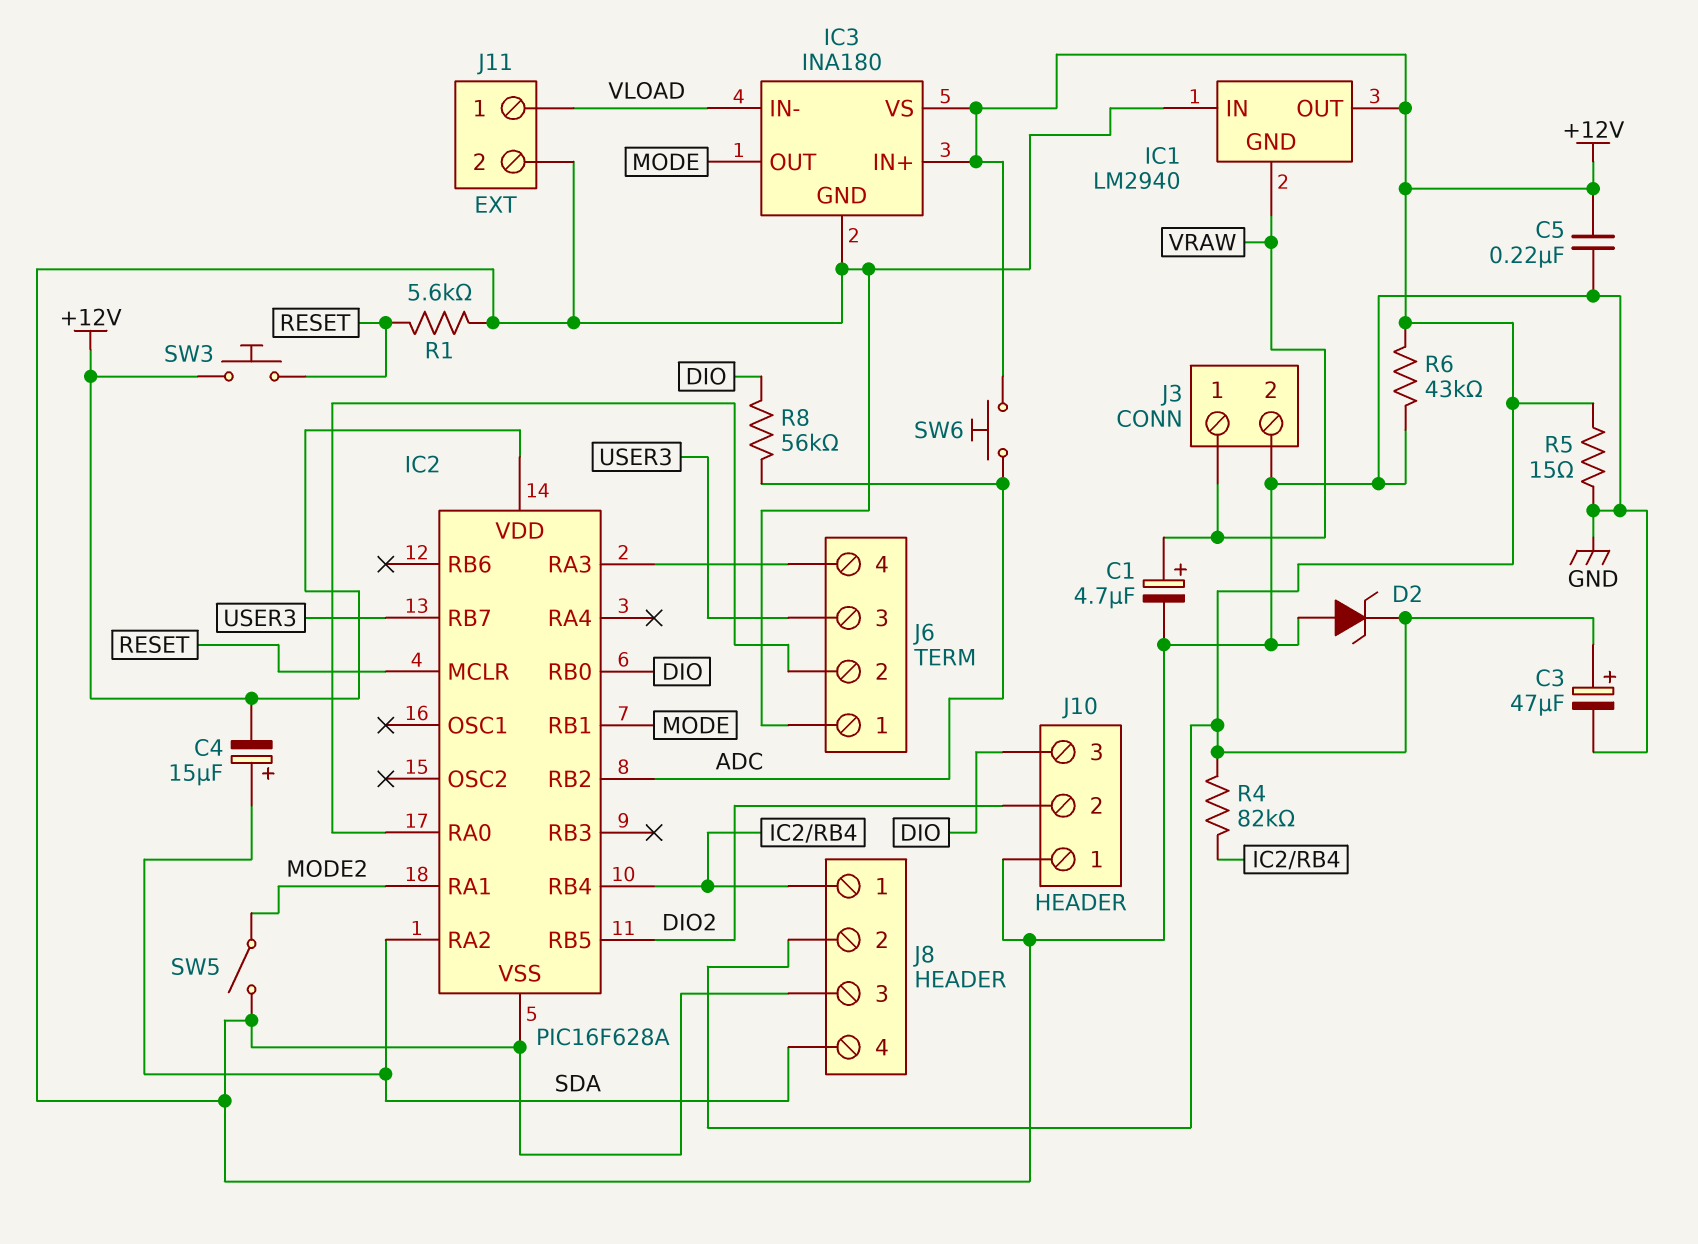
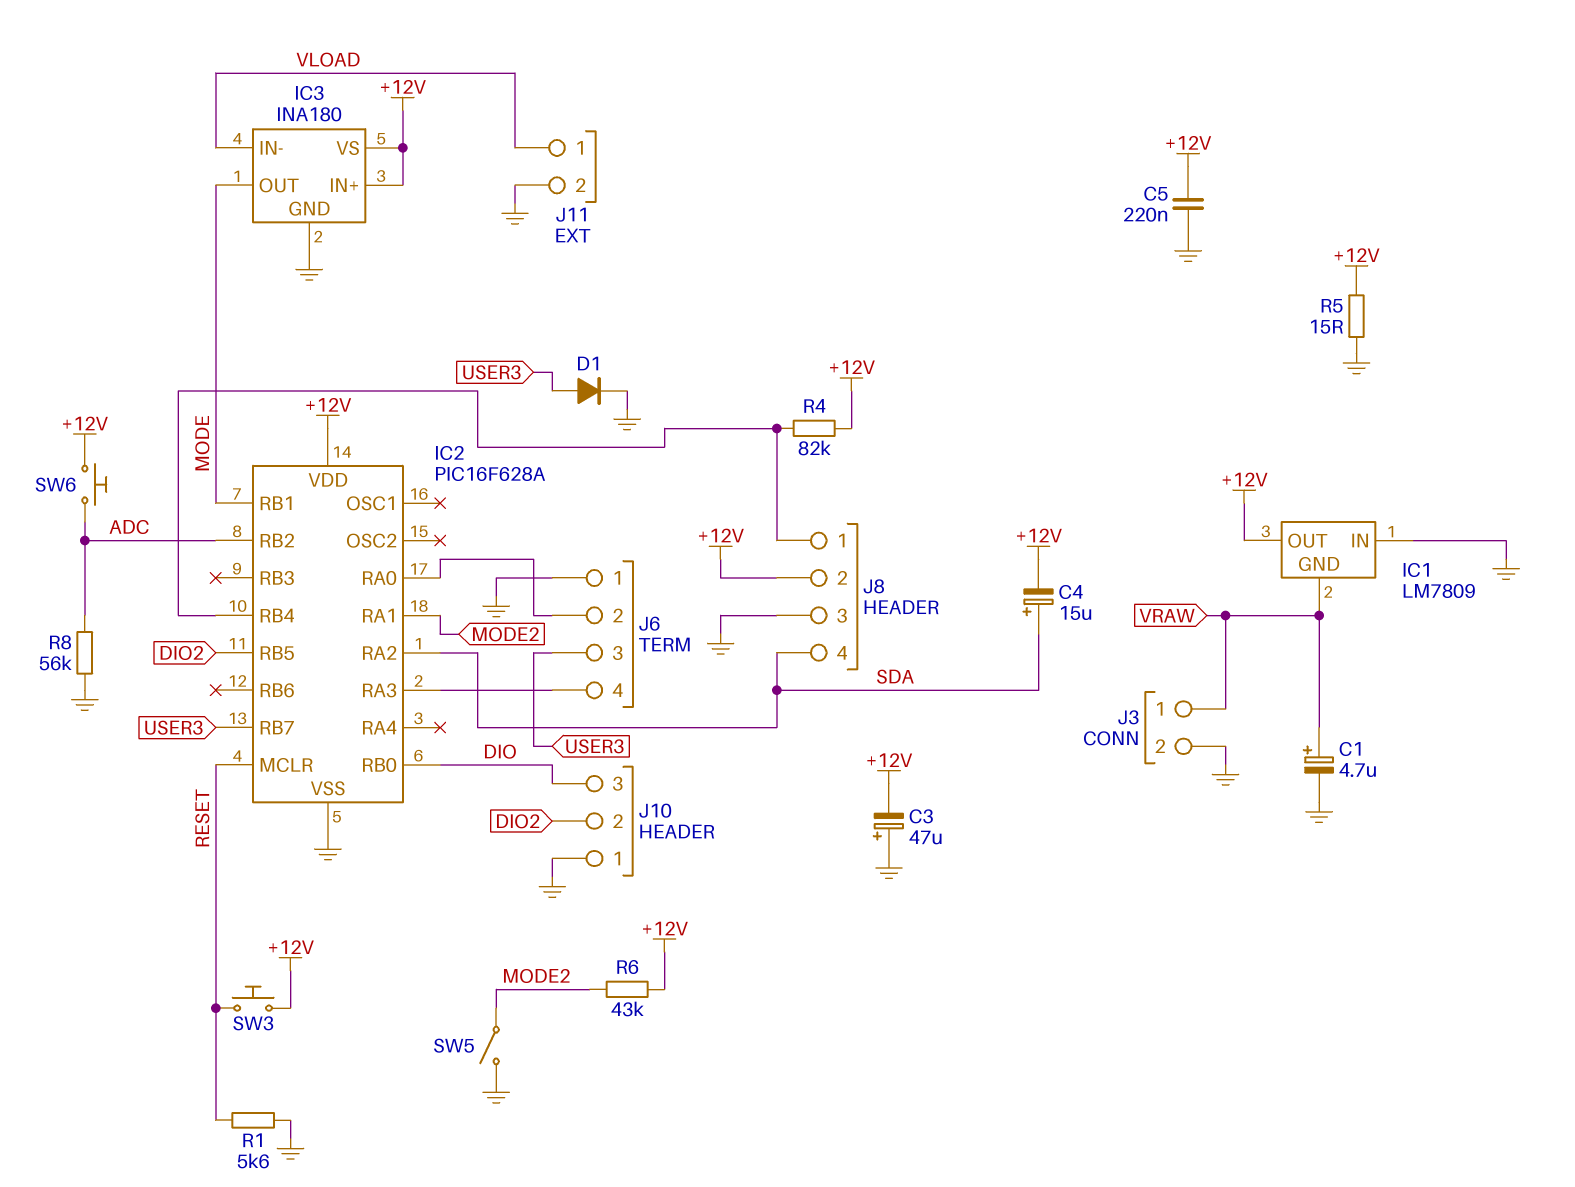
C3: 47uF (plus +12V, minus GND) -> 47uF (plus GND, minus +12V)
D1: none -> diode (A USER3, K GND)
D2: zener (A GND, K +12V) -> none
IC1: LM2940 -> LM7809
R6: 43k (+12V, GND) -> 43k (+12V, MODE2)
R8: 56k (ADC, DIO) -> 56k (ADC, GND)

